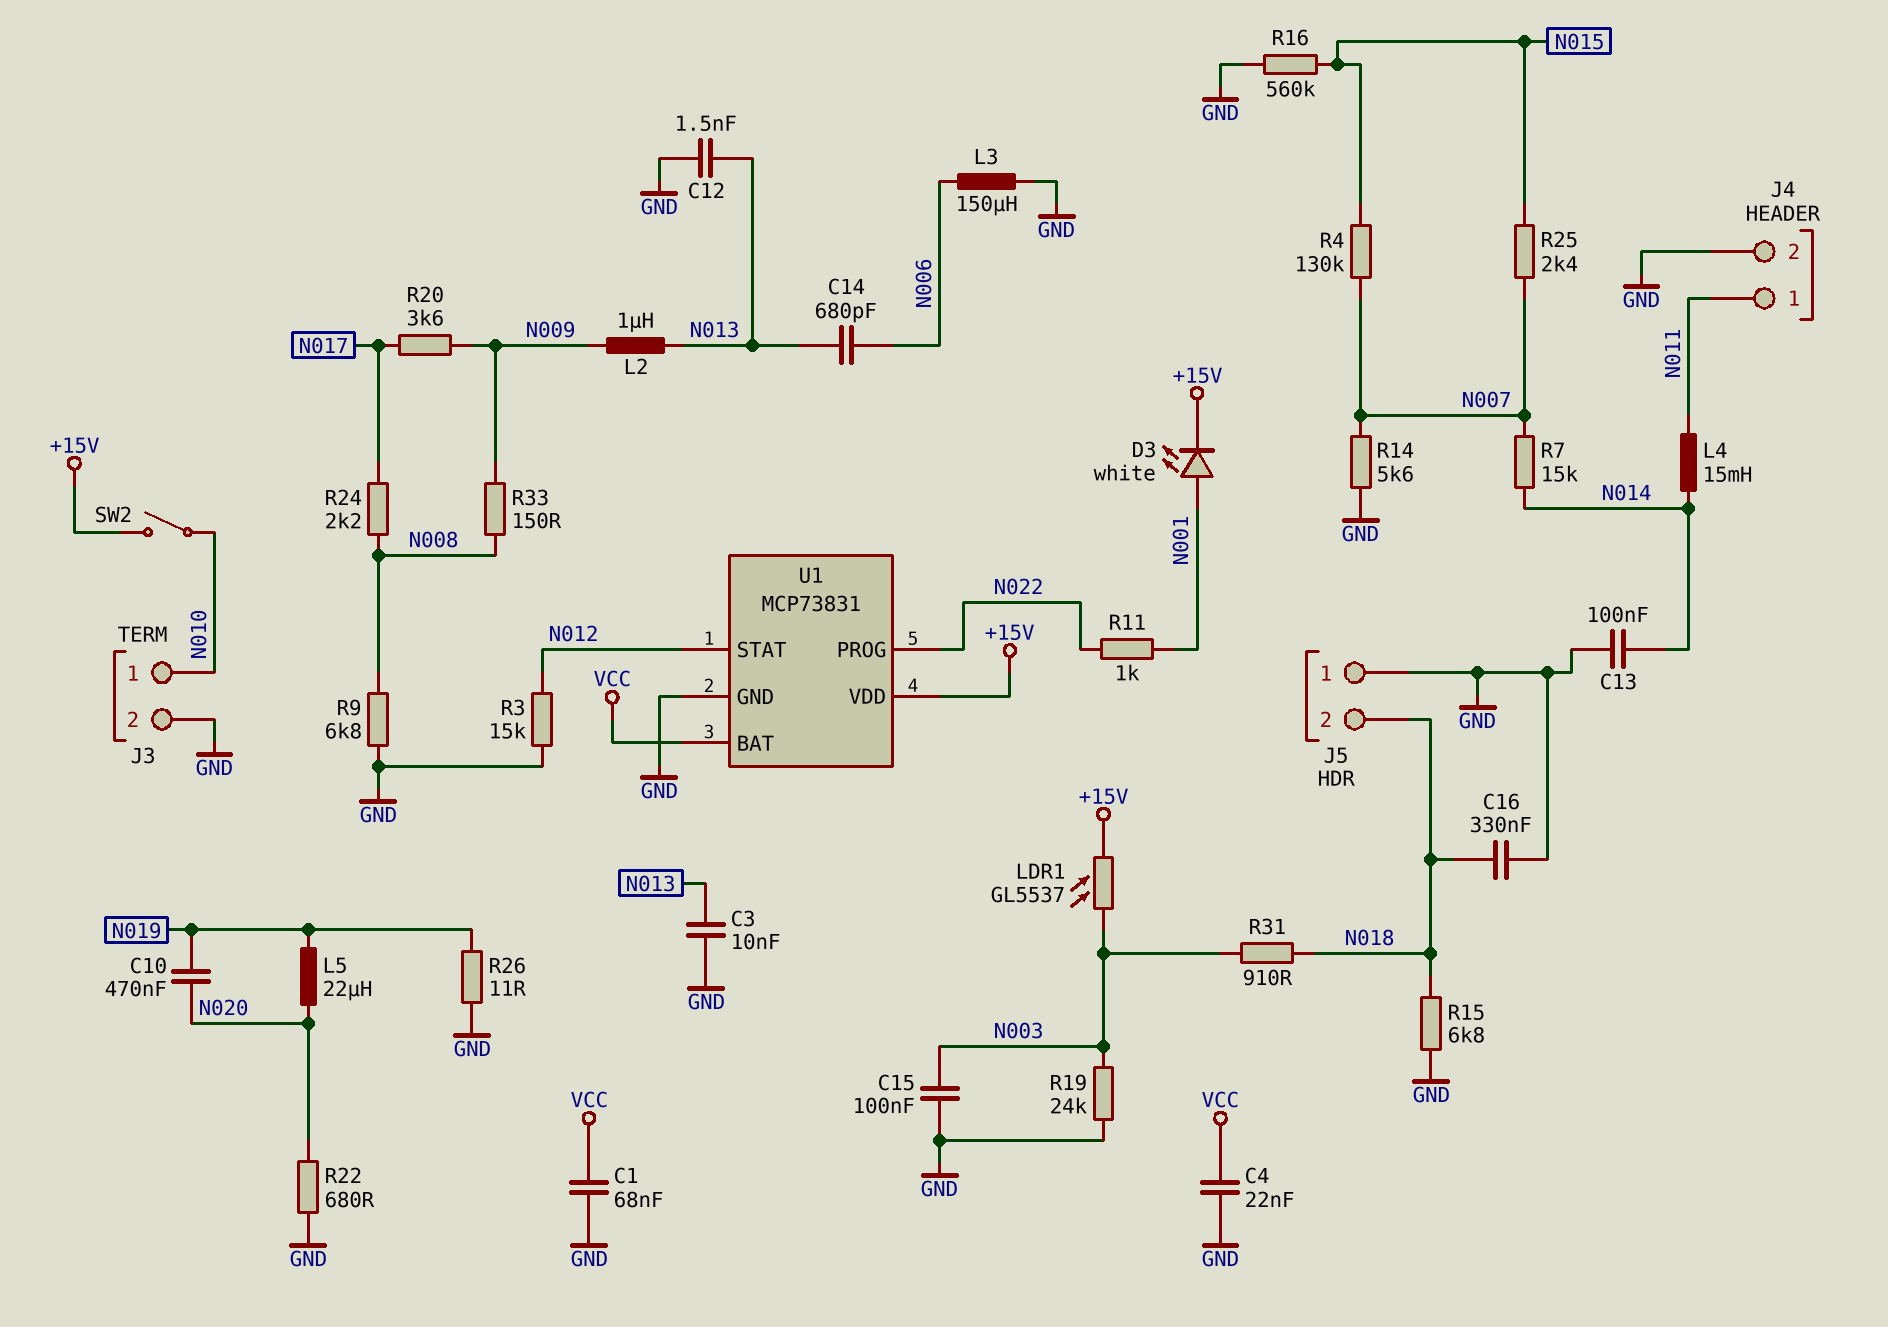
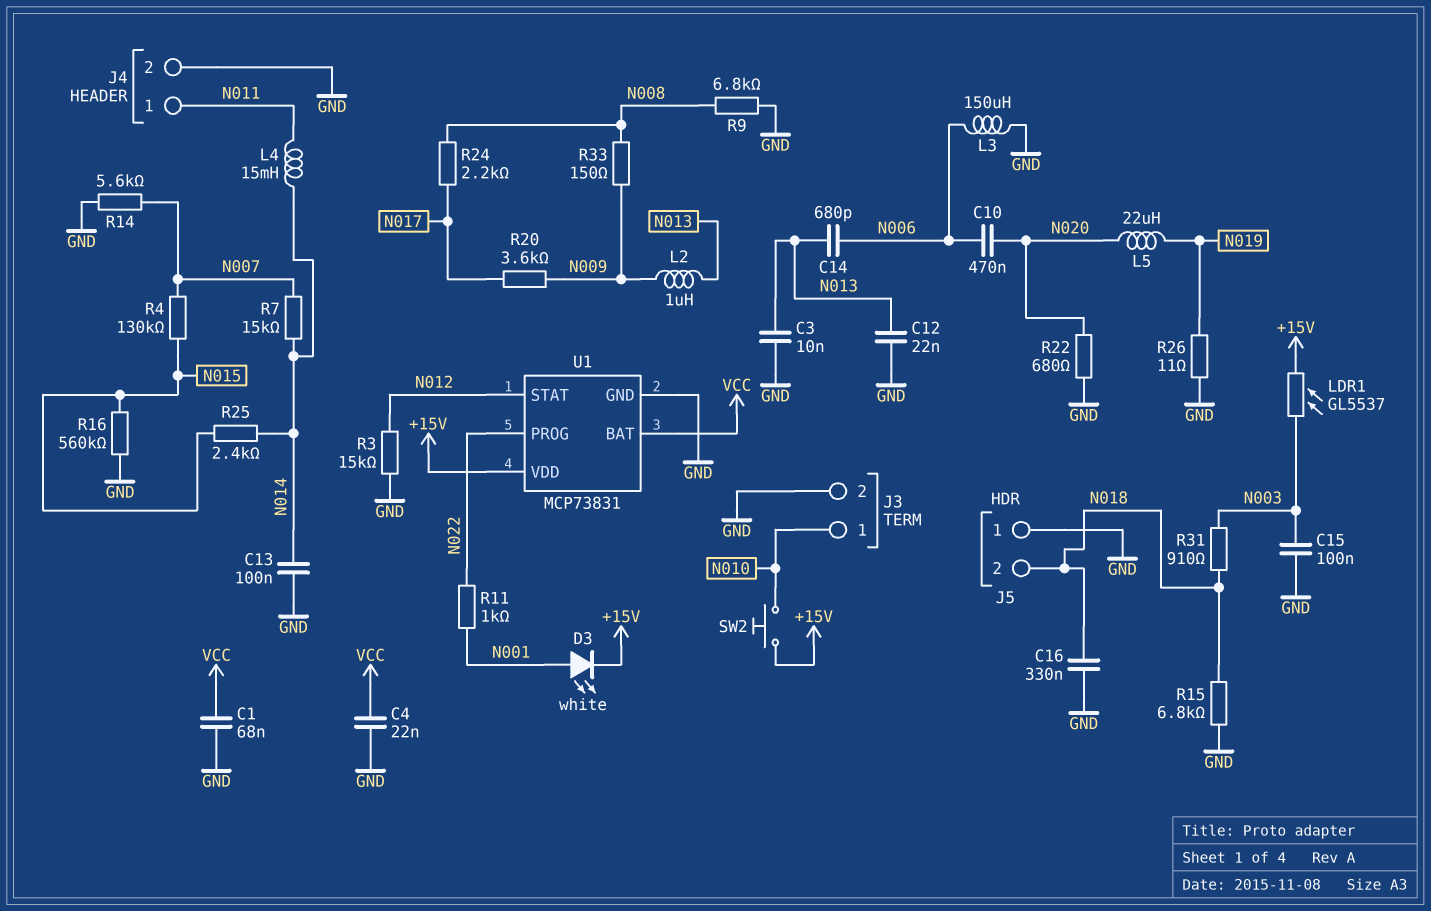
C10: 470nF (N019, N020) -> 470nF (N006, N020)
C12: 1.5nF (GND, N013) -> 22nF (GND, N013)
R19: 24k (GND, N003) -> none
R25: 2.4k (N007, N015) -> 2.4k (N014, N015)
SW2: switch (+15V, N010) -> button (+15V, N010)

